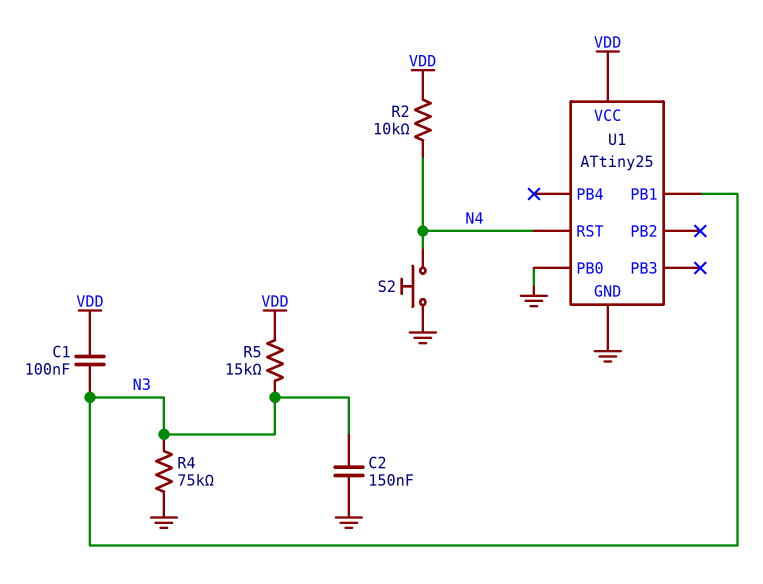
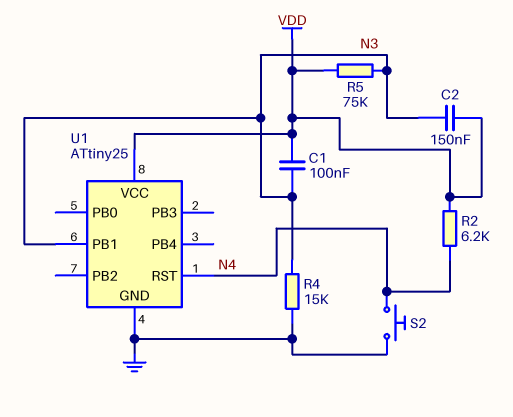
C2: 150nF (GND, N3) -> 150nF (N3, VDD)
R2: 10k (N4, VDD) -> 6.2k (N4, VDD)
R4: 75k (GND, N3) -> 15k (GND, N3)
R5: 15k (N3, VDD) -> 75k (N3, VDD)
U1 pin PB0: GND -> none

